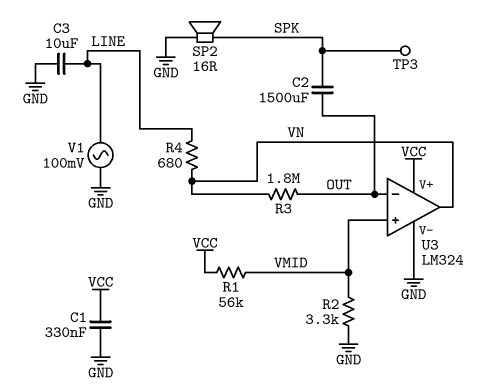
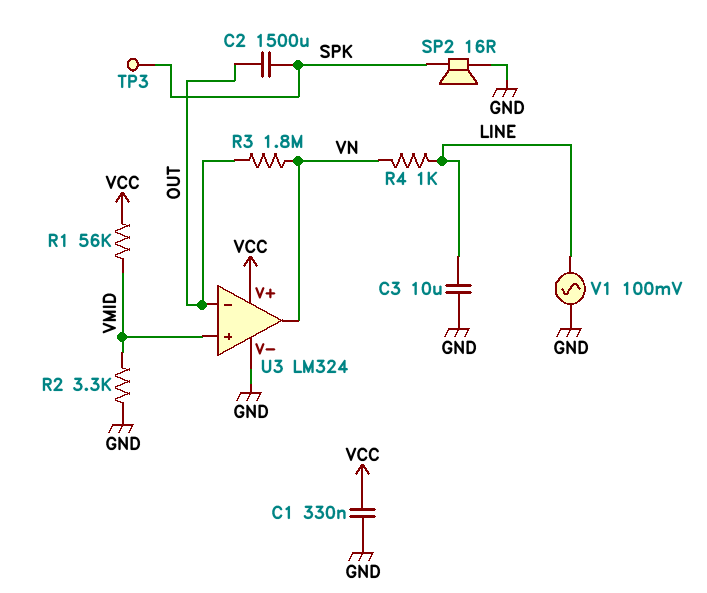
R4: 680 (LINE, VN) -> 1k (LINE, VN)

